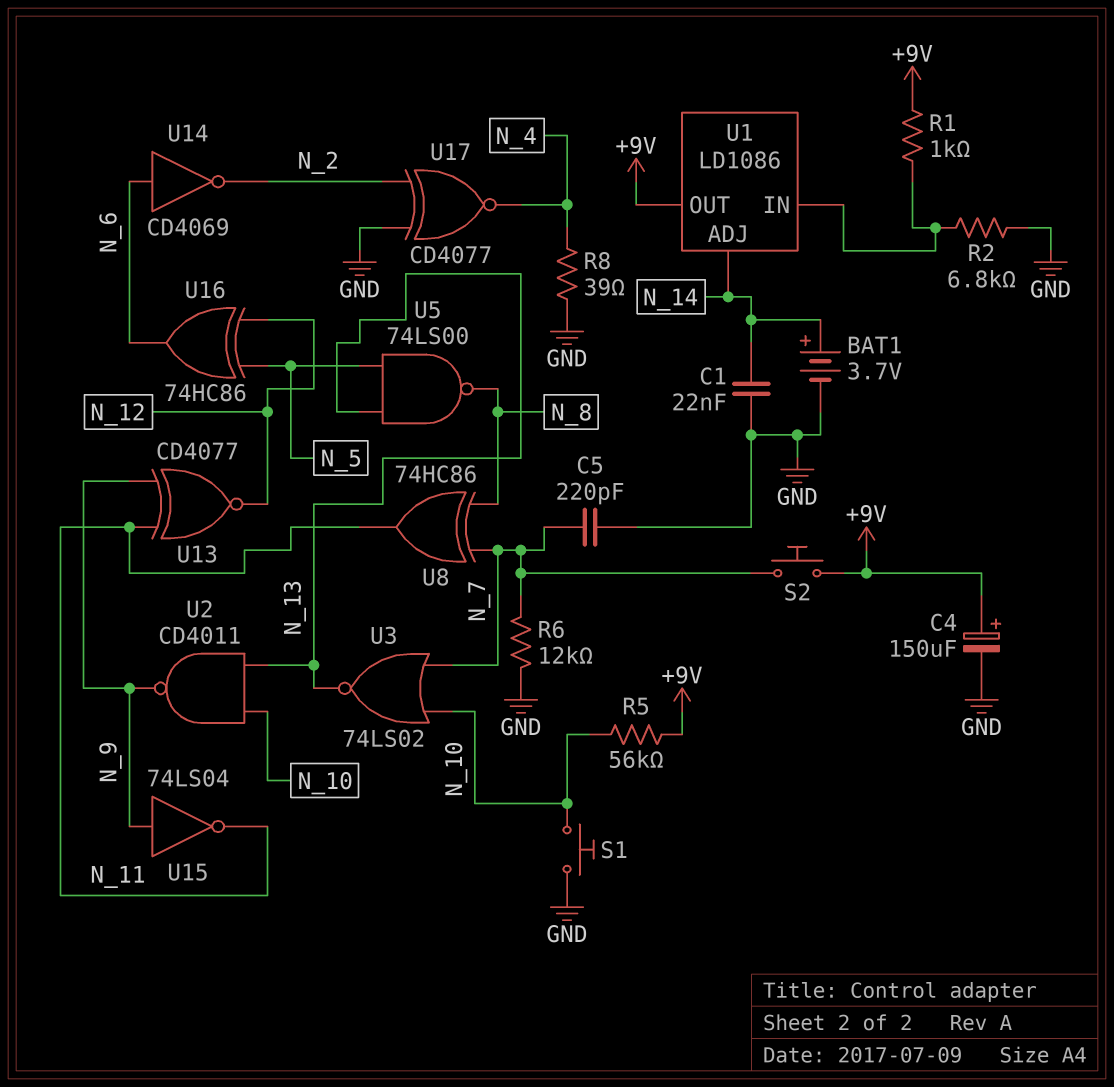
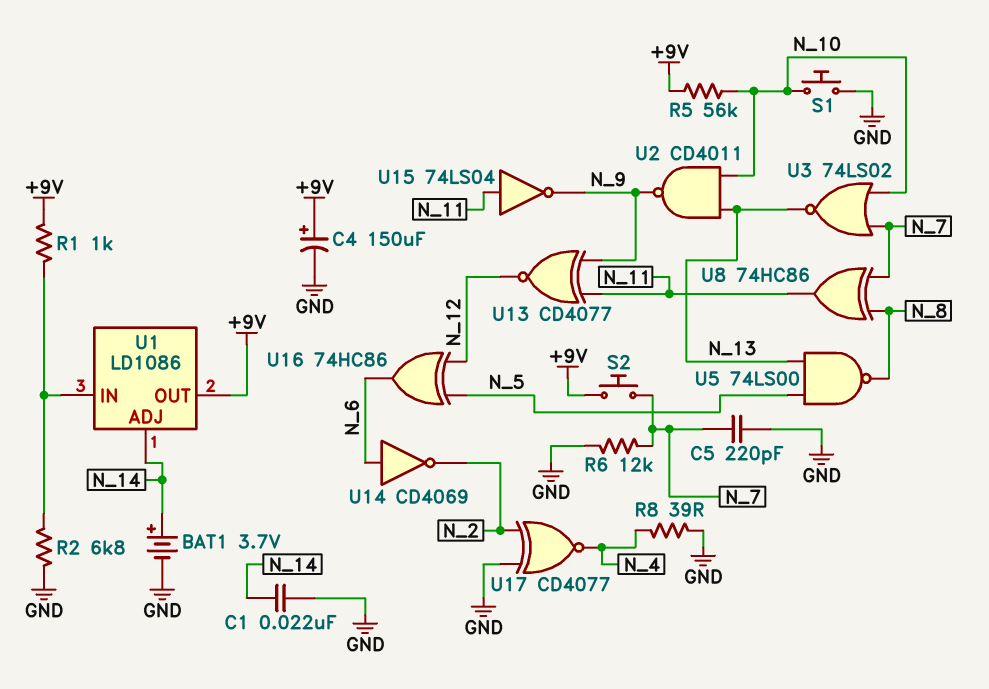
U15: NOT 74LS04 (in N_9, out N_11) -> NOT 74LS04 (in N_11, out N_9)

